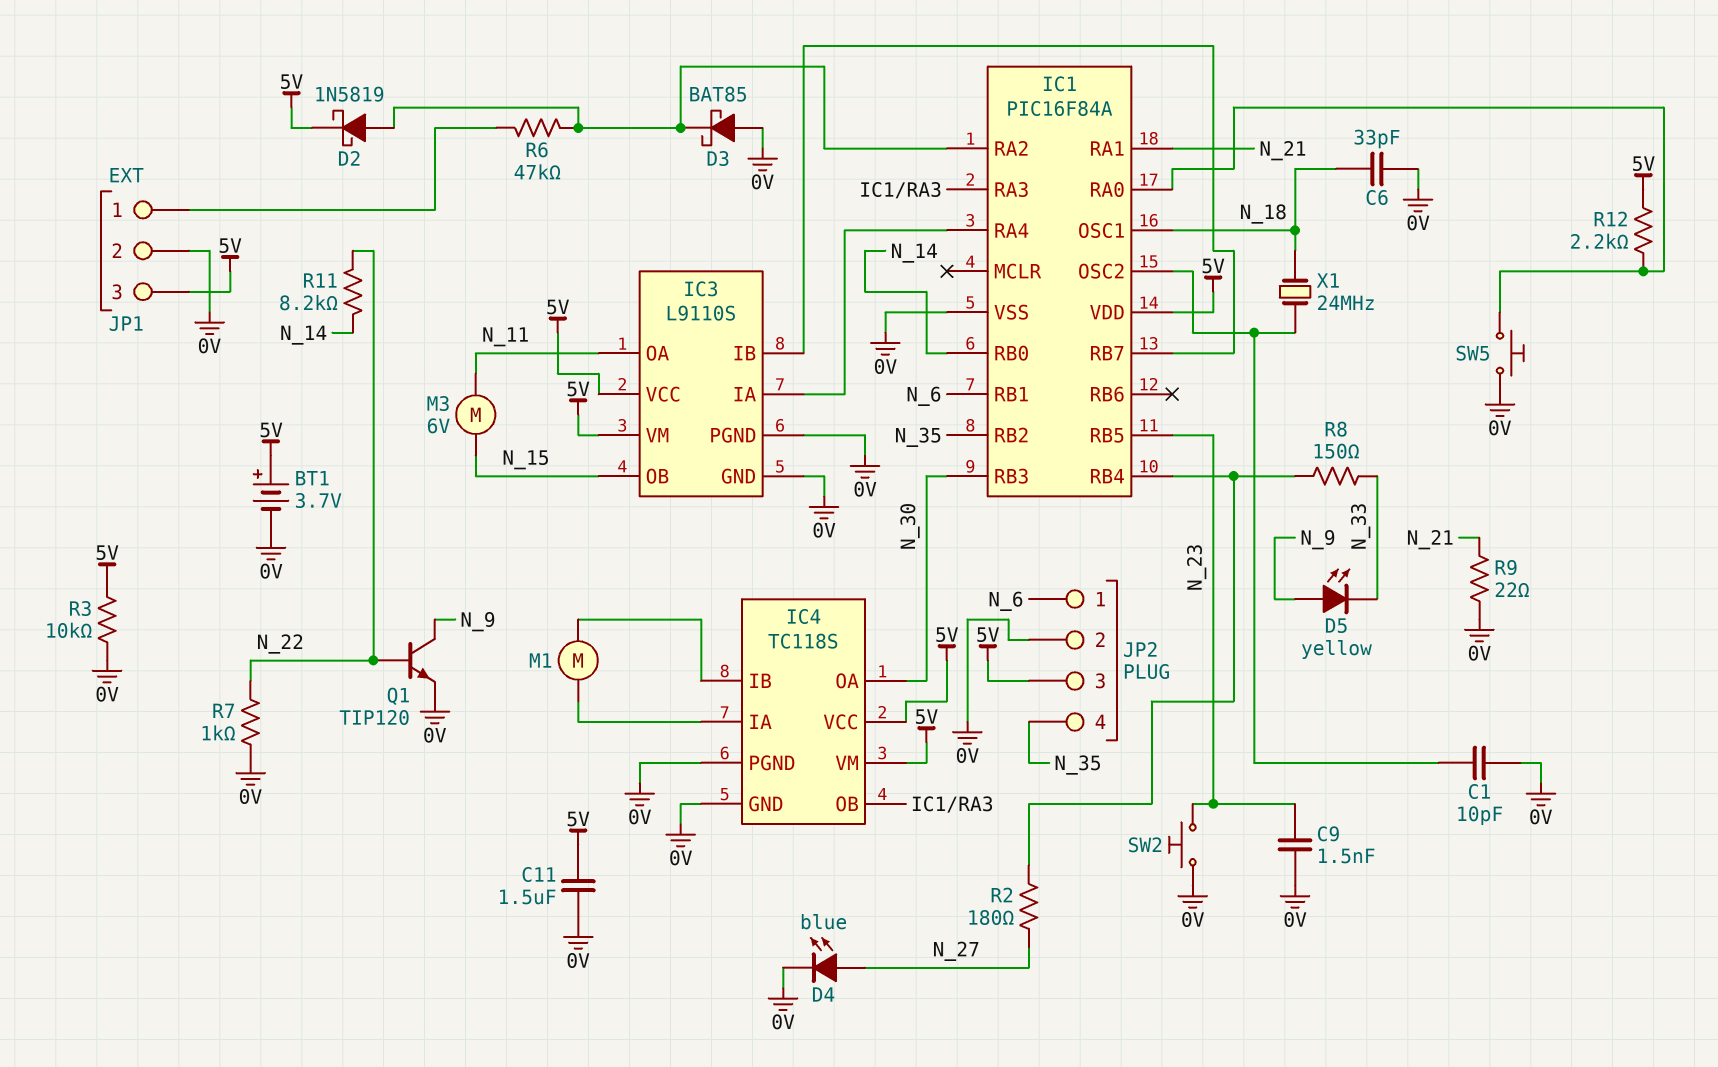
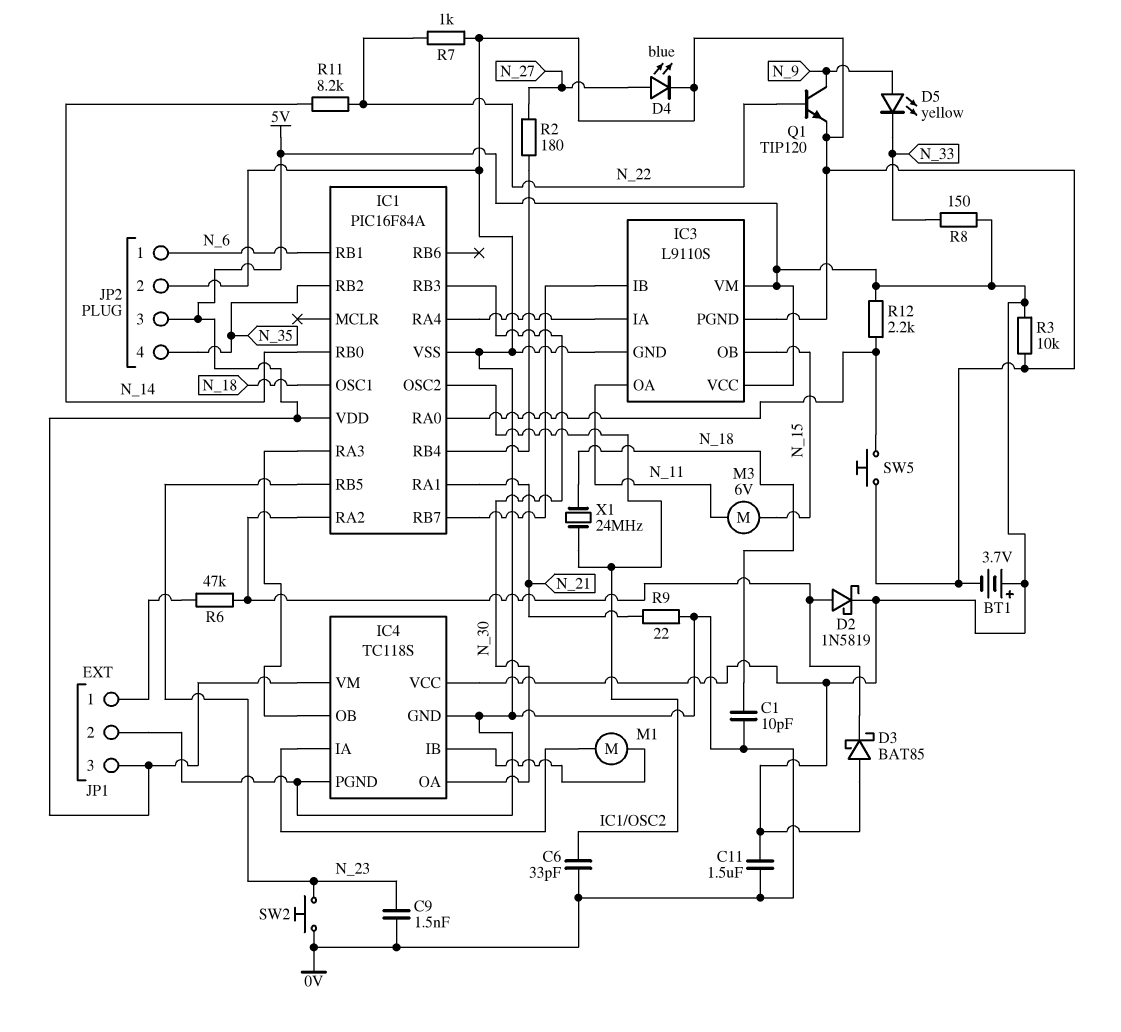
C1: 10pF (0V, IC1/OSC2) -> 10pF (0V, N_18)
C6: 33pF (0V, N_18) -> 33pF (0V, IC1/OSC2)
D3: schottky BAT85 (A 0V, K IC1/RA2) -> schottky BAT85 (A 5V, K IC1/RA2)
R8: 150 (IC1/RB4, N_33) -> 150 (5V, N_33)

